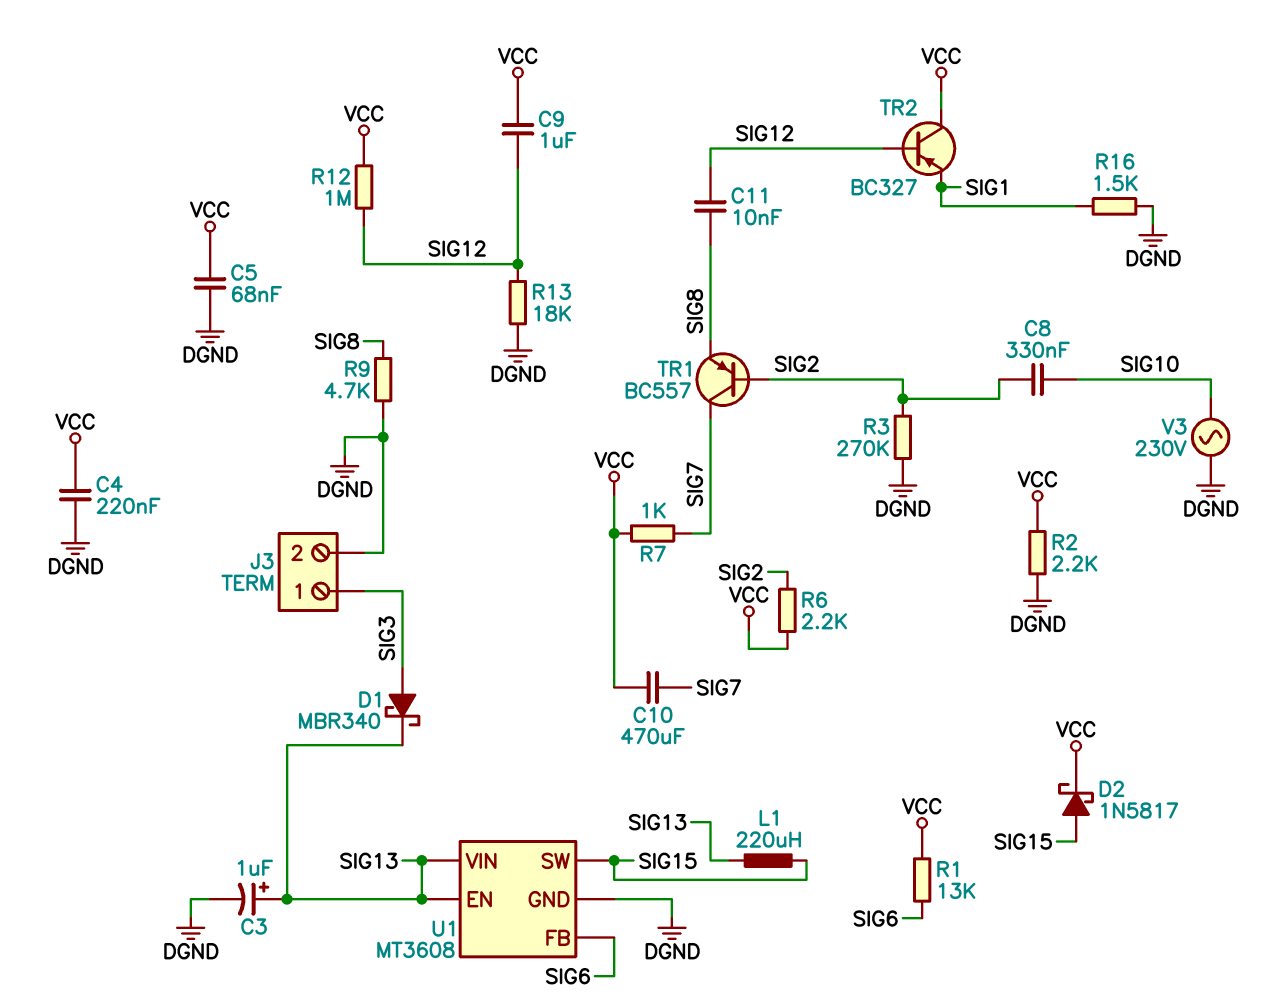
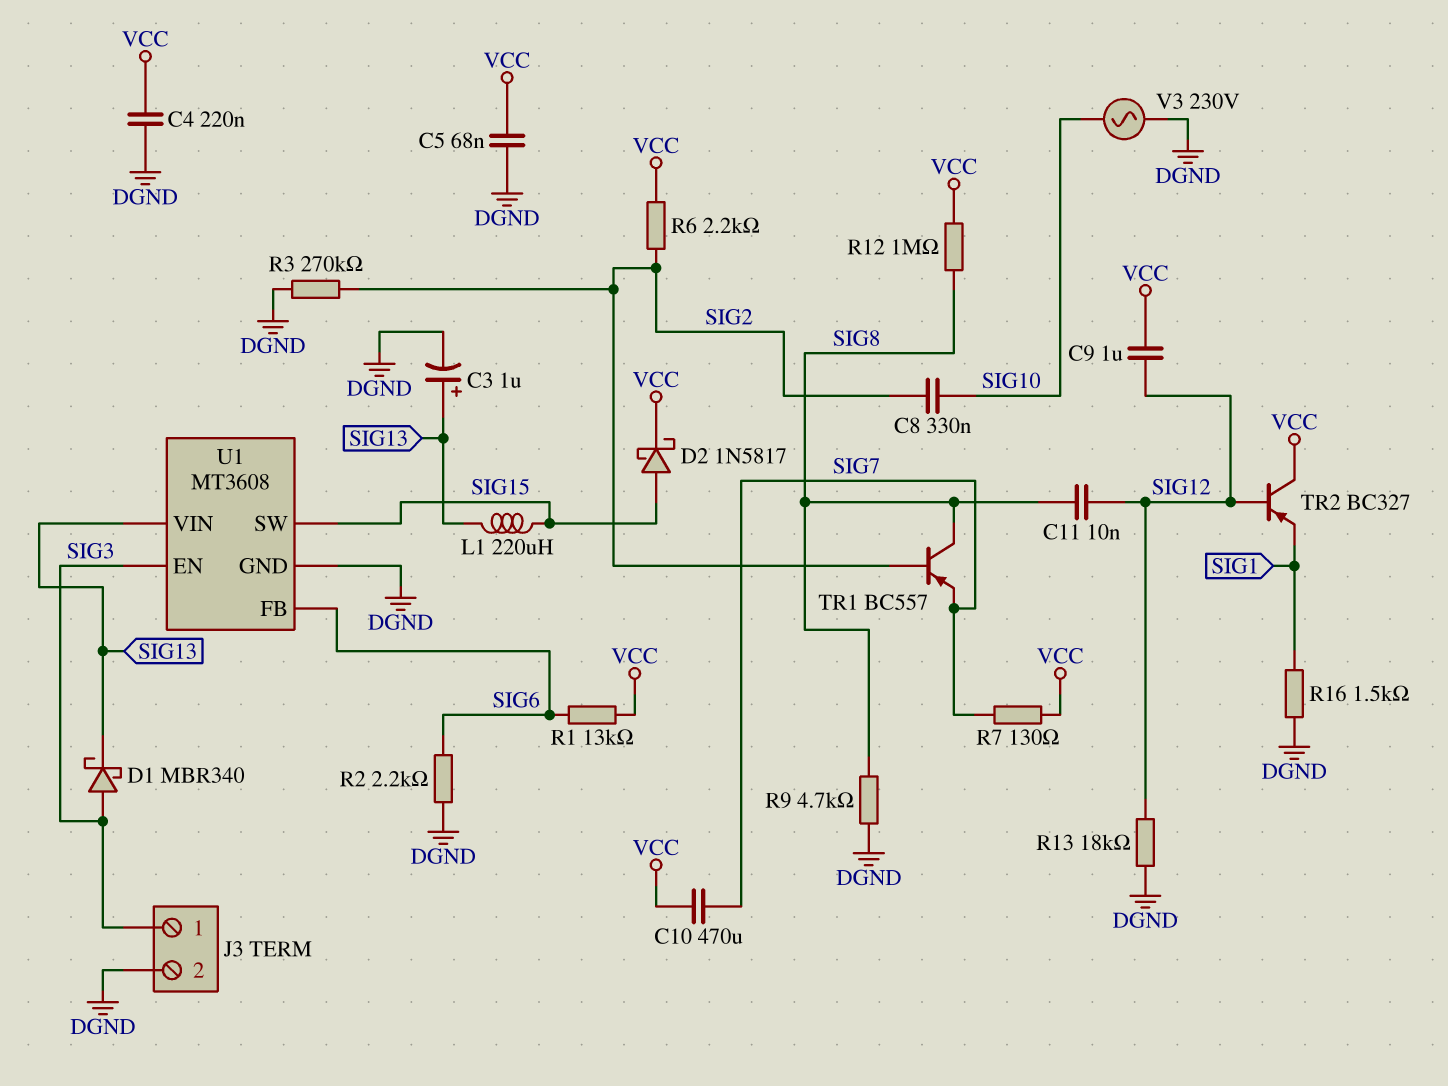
R2: 2.2k (DGND, VCC) -> 2.2k (DGND, SIG6)
R7: 1k (SIG7, VCC) -> 130 (SIG7, VCC)
R12: 1M (SIG12, VCC) -> 1M (SIG8, VCC)
TR1: PNP BC557 (B SIG2, C SIG7, E SIG8) -> PNP BC557 (B SIG2, C SIG8, E SIG7)
U1 pin EN: SIG13 -> SIG3

